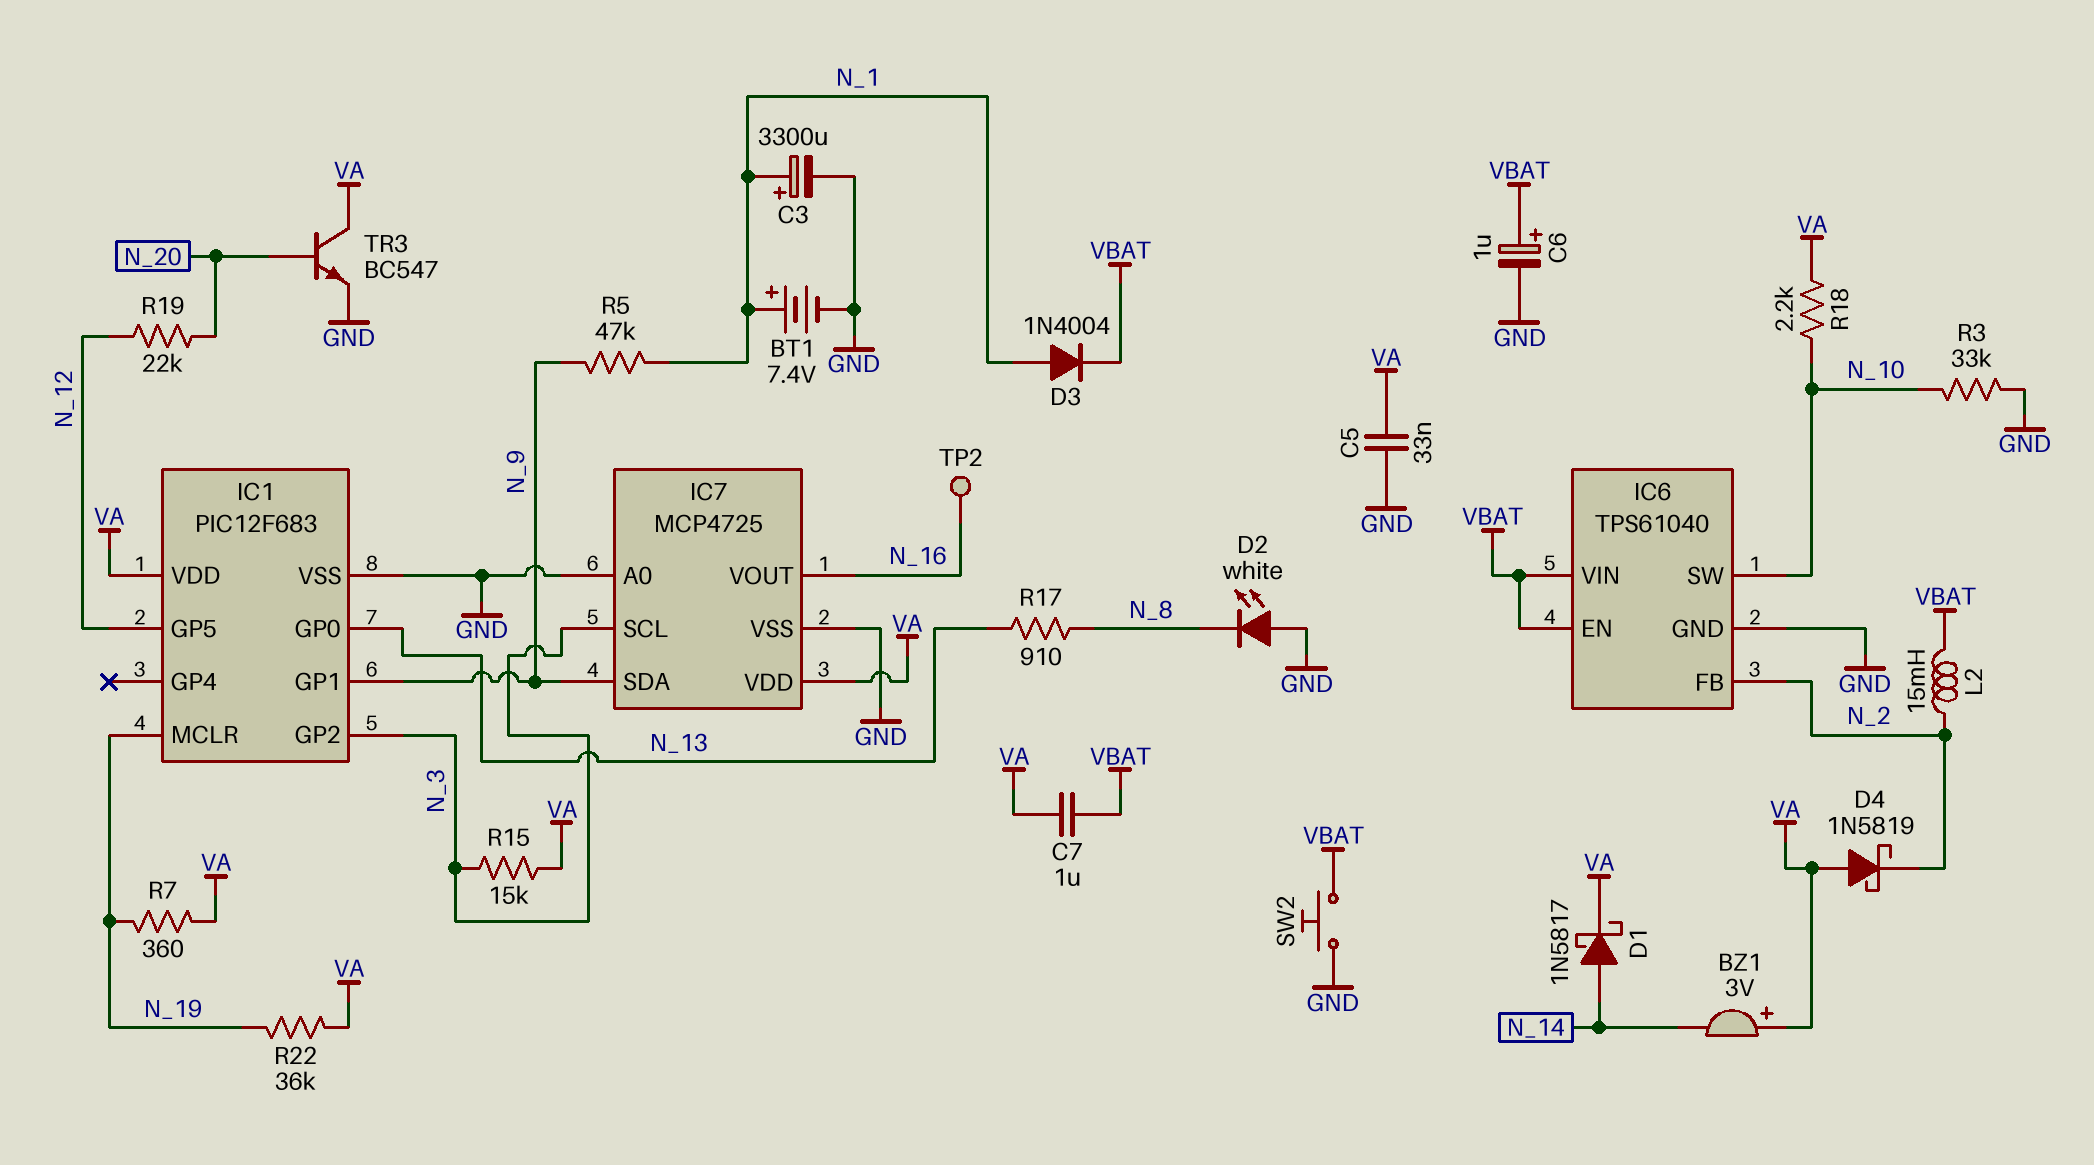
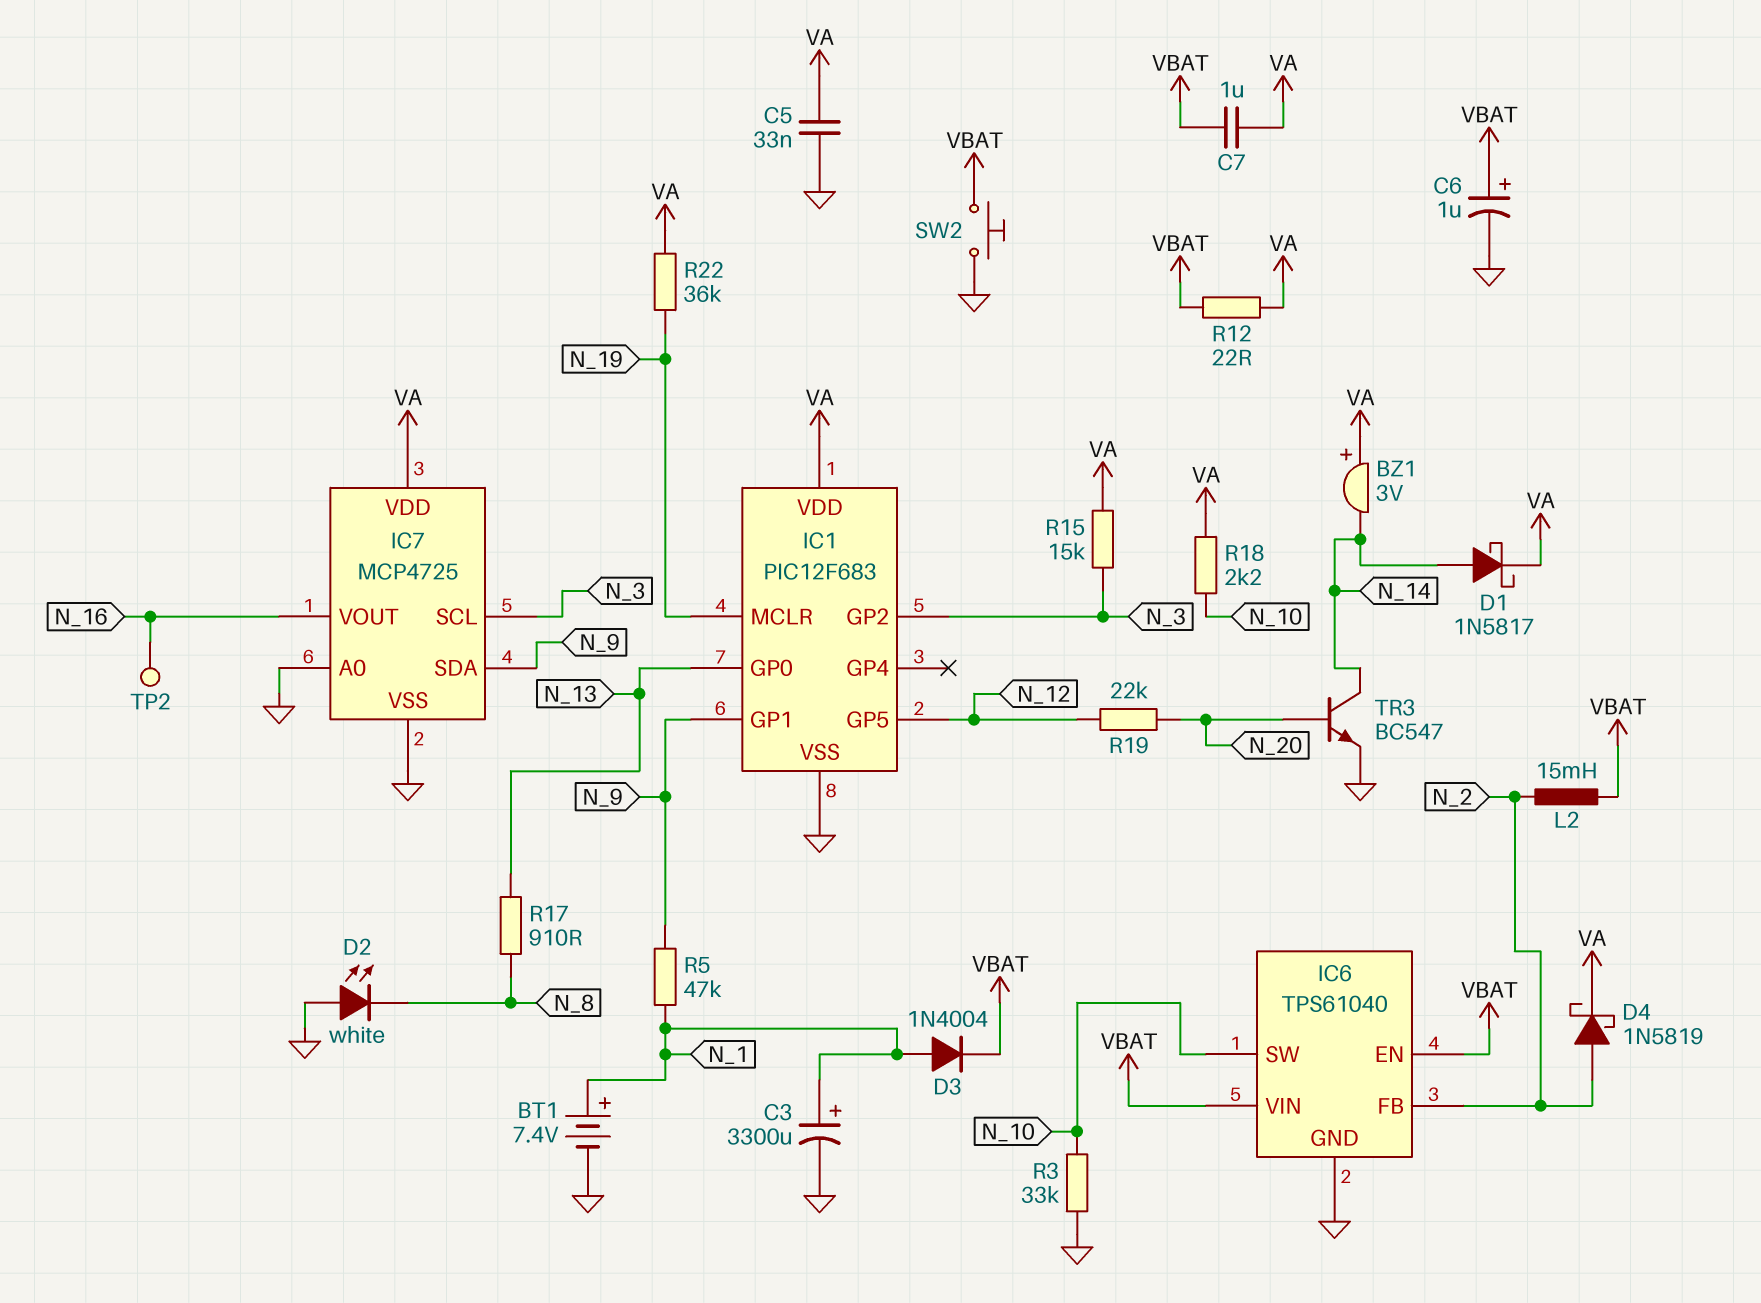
D4: schottky 1N5819 (A VA, K N_2) -> schottky 1N5819 (A N_2, K VA)
R7: 360 (N_19, VA) -> none
R12: none -> 22 (VA, VBAT)
TR3: NPN BC547 (B N_20, C VA, E GND) -> NPN BC547 (B N_20, C N_14, E GND)

